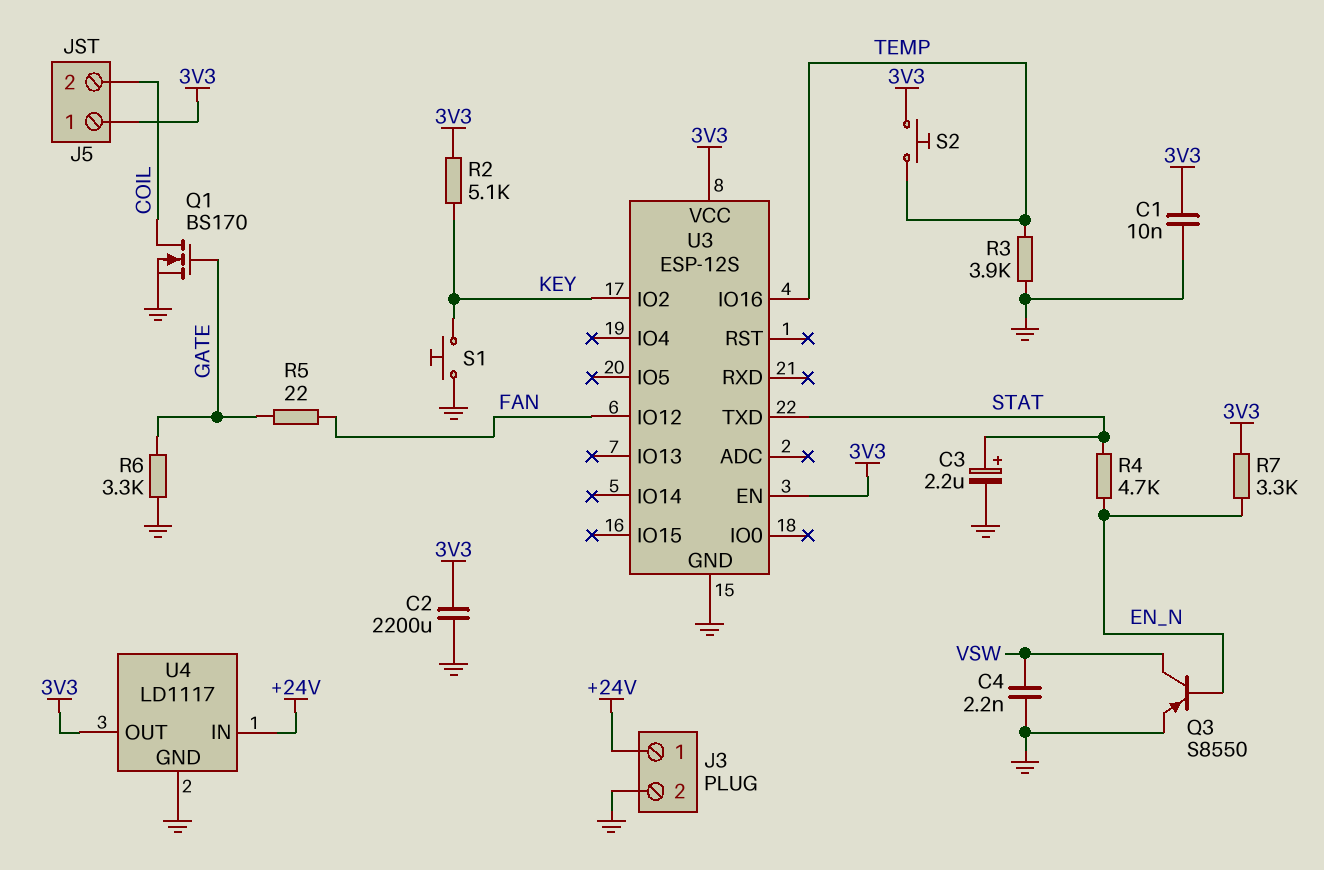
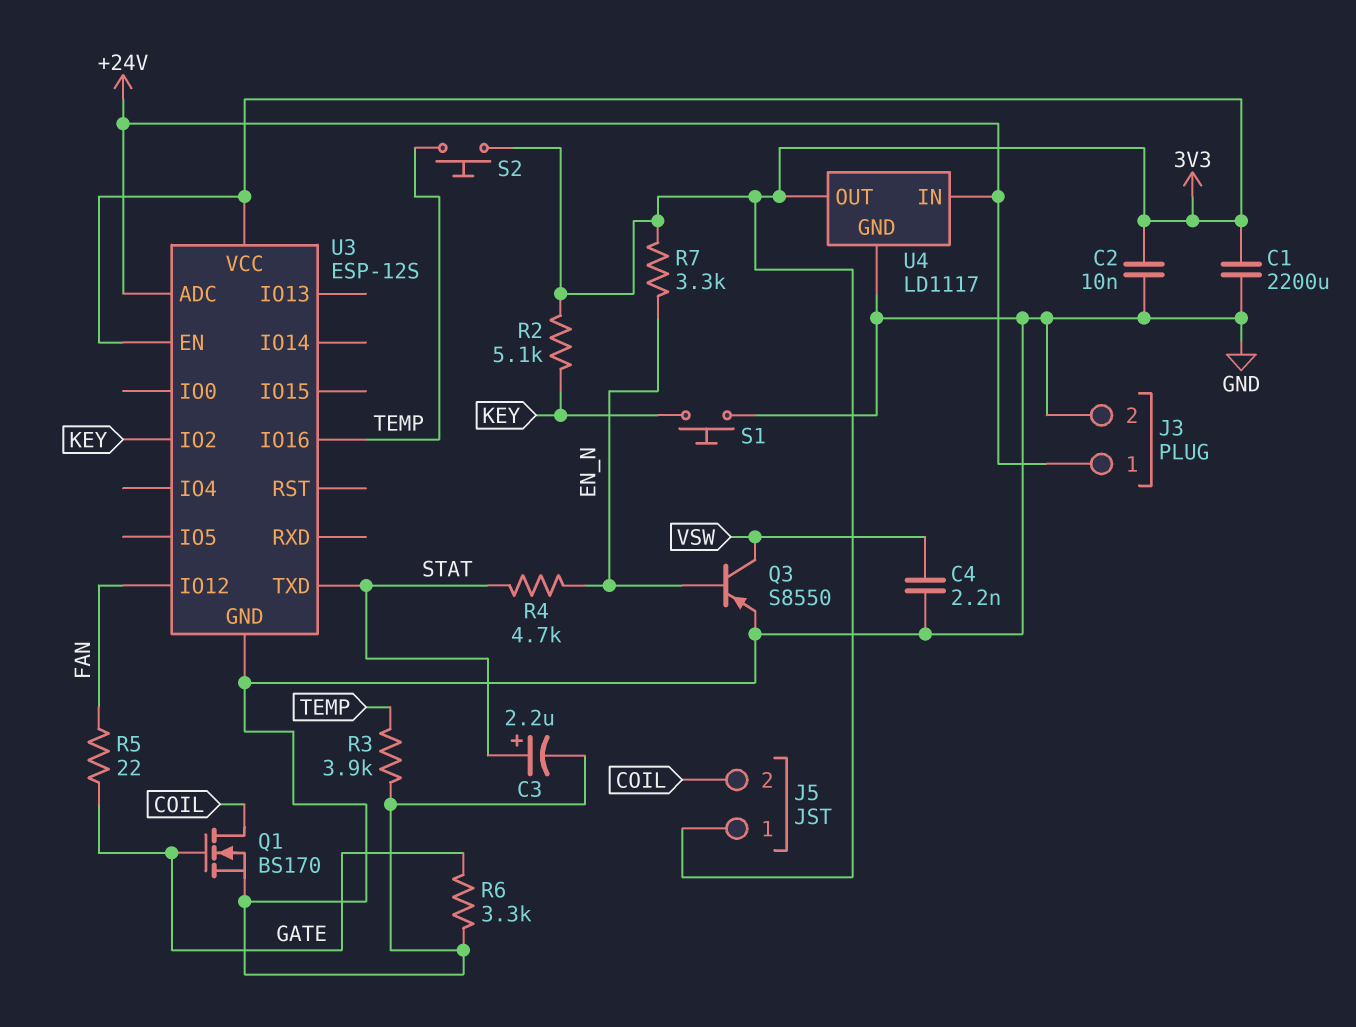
C1: 10nF (3V3, GND) -> 2200uF (3V3, GND)
C2: 2200uF (3V3, GND) -> 10nF (3V3, GND)
U3 pin ADC: none -> +24V

